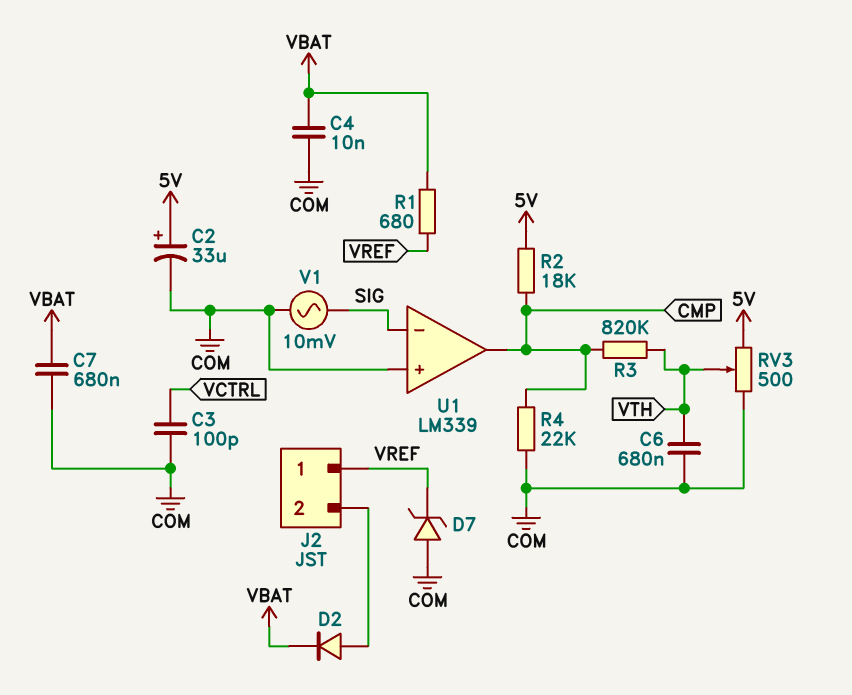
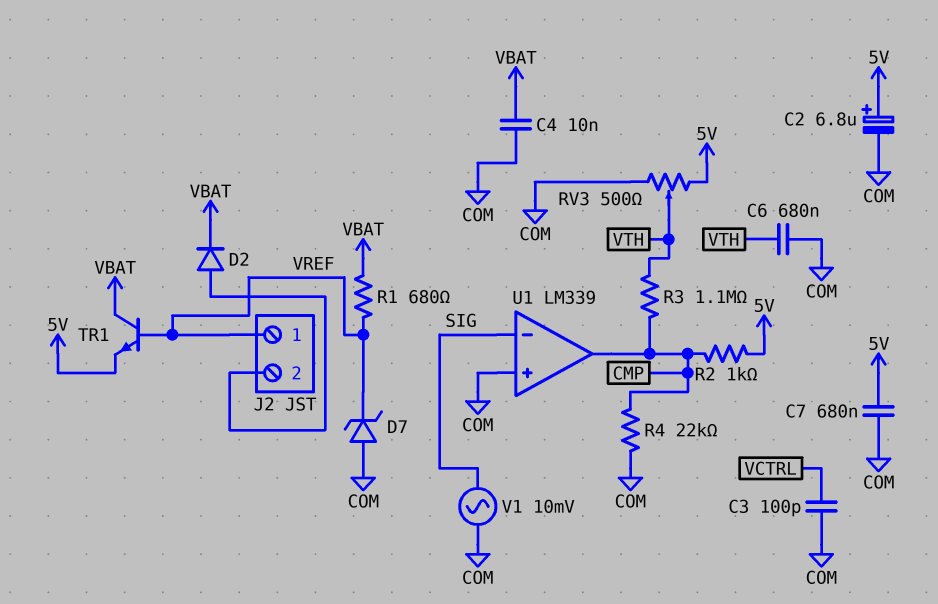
C2: 33uF (plus 5V, minus COM) -> 6.8uF (plus 5V, minus COM)
C7: 680nF (COM, VBAT) -> 680nF (5V, COM)
R2: 18k (5V, CMP) -> 1k (5V, CMP)
R3: 820k (CMP, VTH) -> 1.1M (CMP, VTH)
TR1: none -> NPN (B VREF, C VBAT, E 5V)

